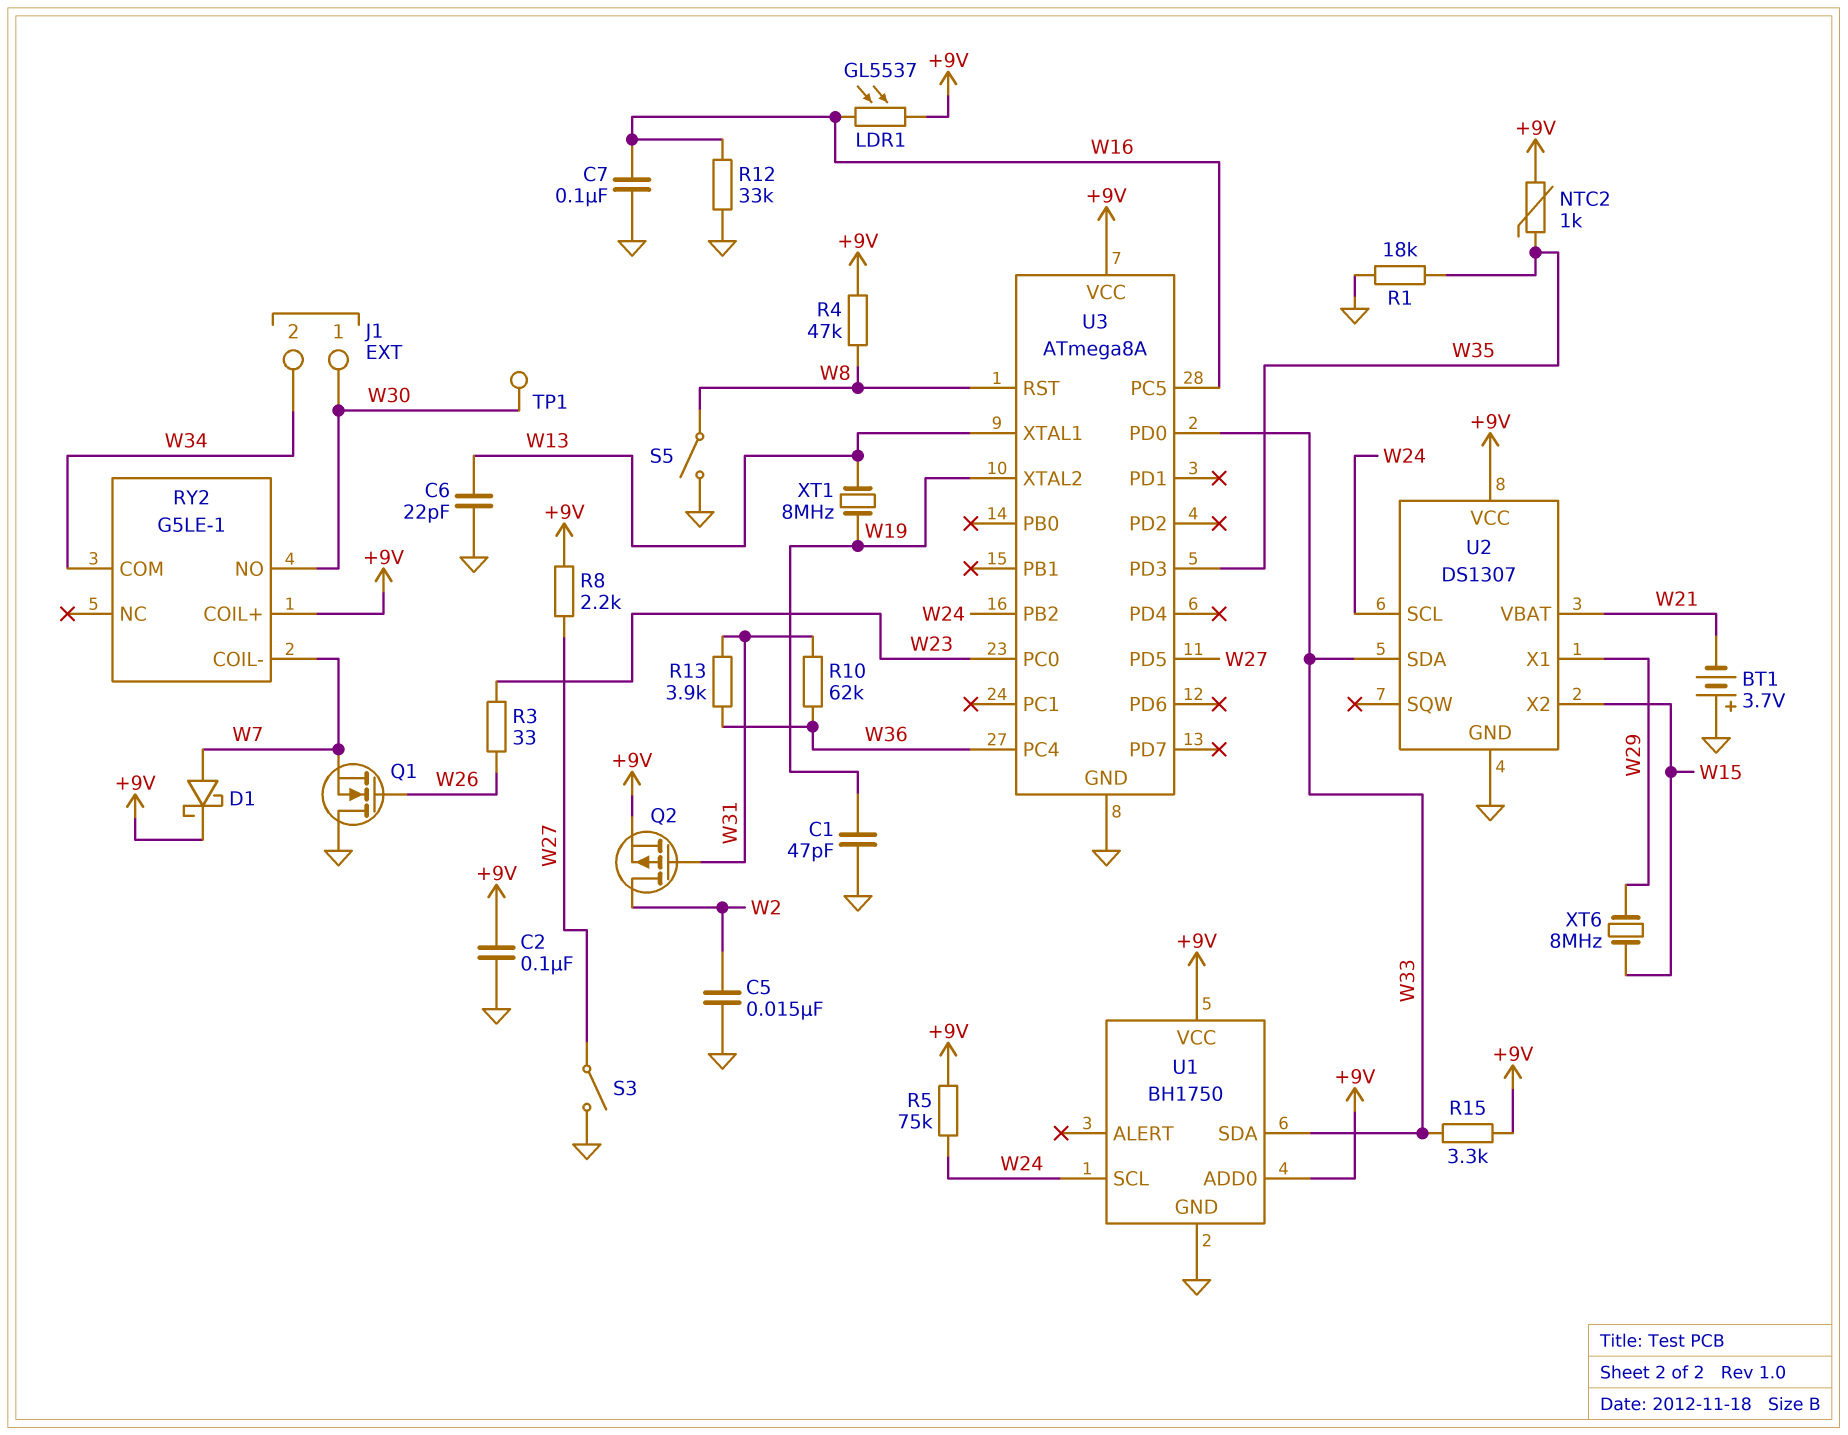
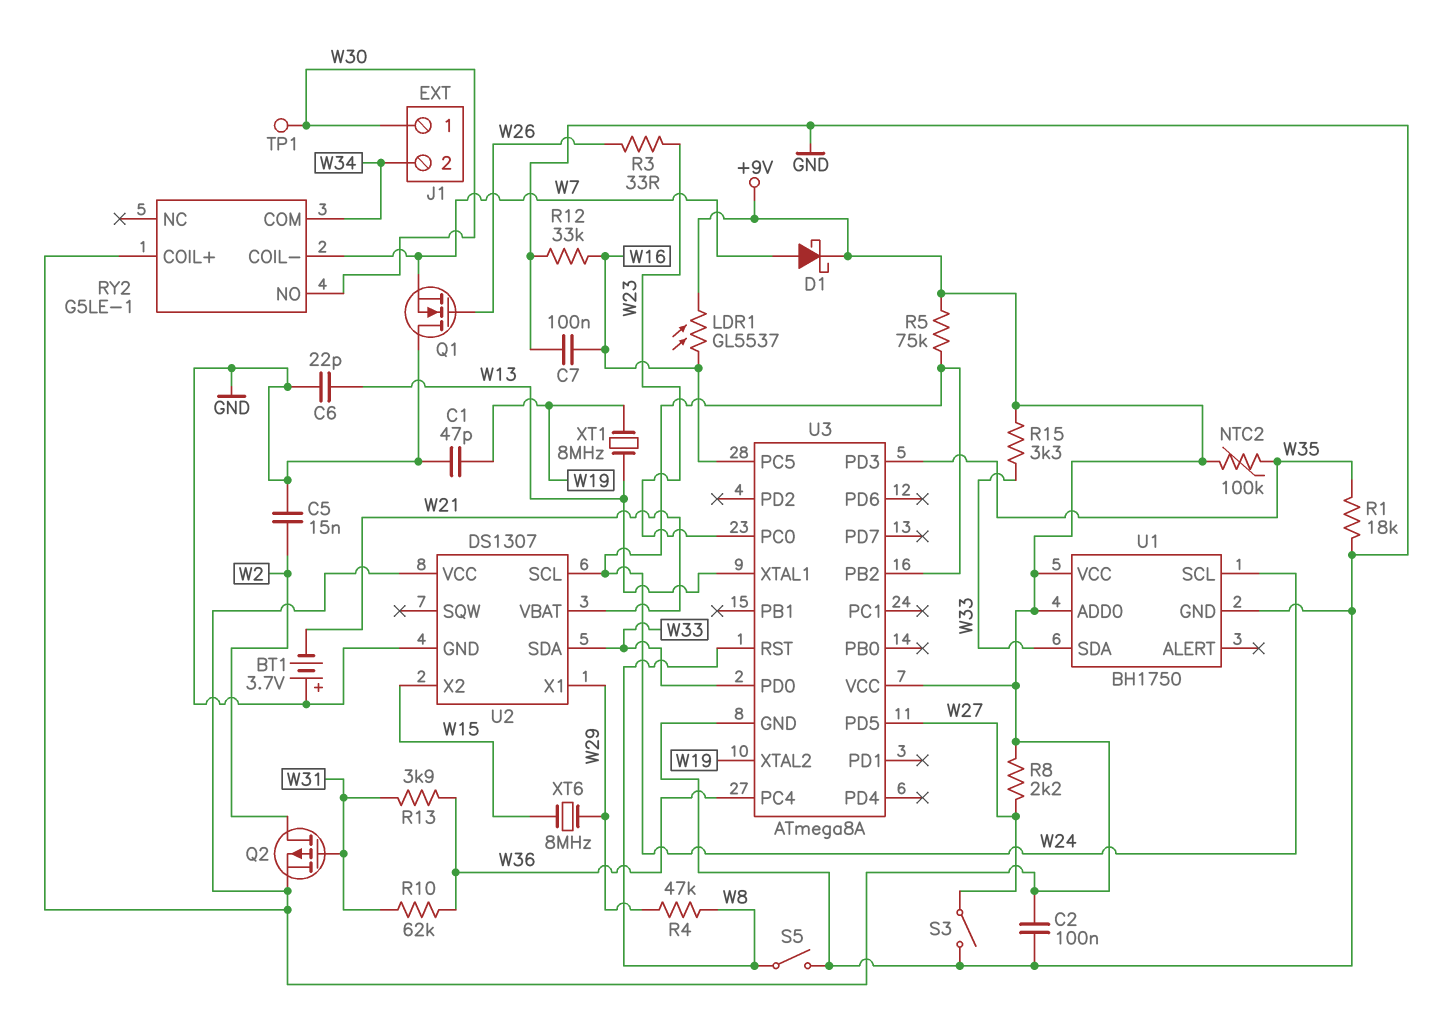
NTC2: 1k (+9V, W35) -> 100k (+9V, W35)
R4: 47k (+9V, W8) -> 47k (W8, W29)

